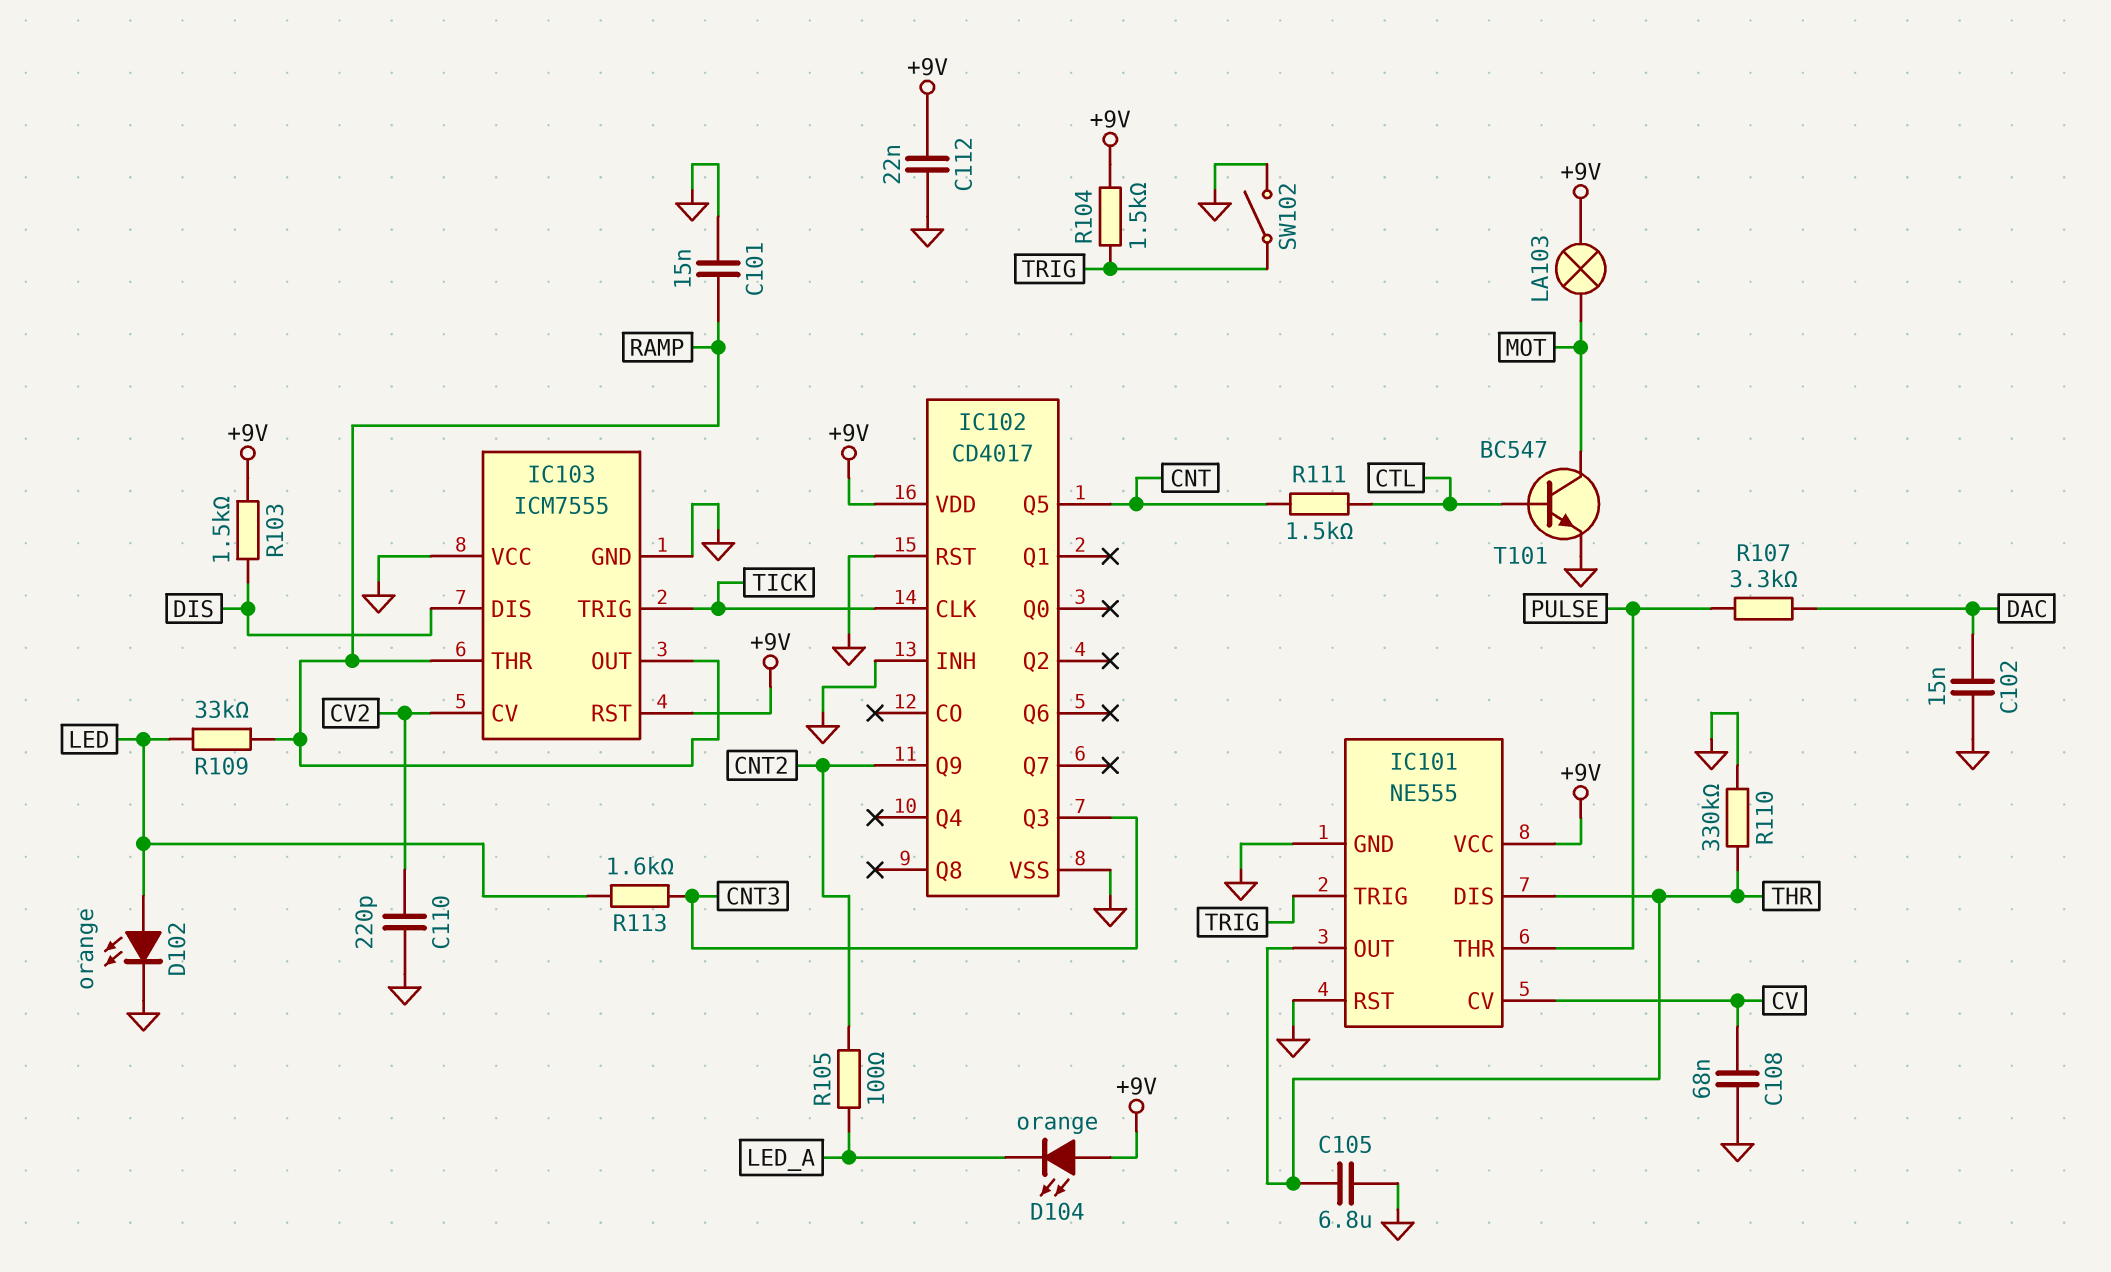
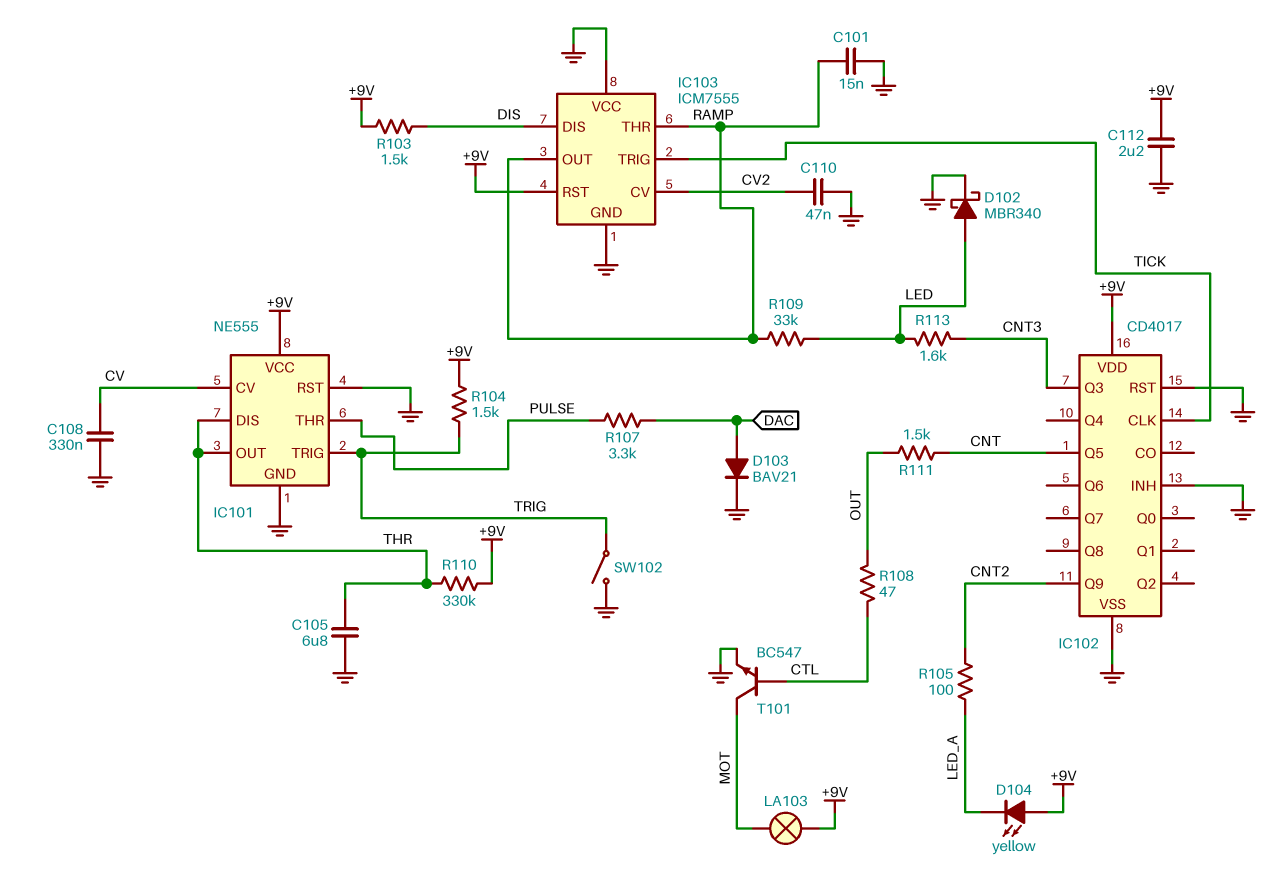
C102: 15nF (DAC, GND) -> none
C108: 68nF (CV, GND) -> 330nF (CV, GND)
C110: 220pF (CV2, GND) -> 47nF (CV2, GND)
C112: 22nF (+9V, GND) -> 2.2uF (+9V, GND)
D102: LED orange (A LED, K GND) -> schottky MBR340 (A LED, K GND)
D103: none -> diode BAV21 (A DAC, K GND)
D104: LED orange (A +9V, K LED_A) -> LED yellow (A +9V, K LED_A)
R108: none -> 47 (CTL, OUT)
R110: 330k (GND, THR) -> 330k (+9V, THR)
R111: 1.5k (CNT, CTL) -> 1.5k (CNT, OUT)

